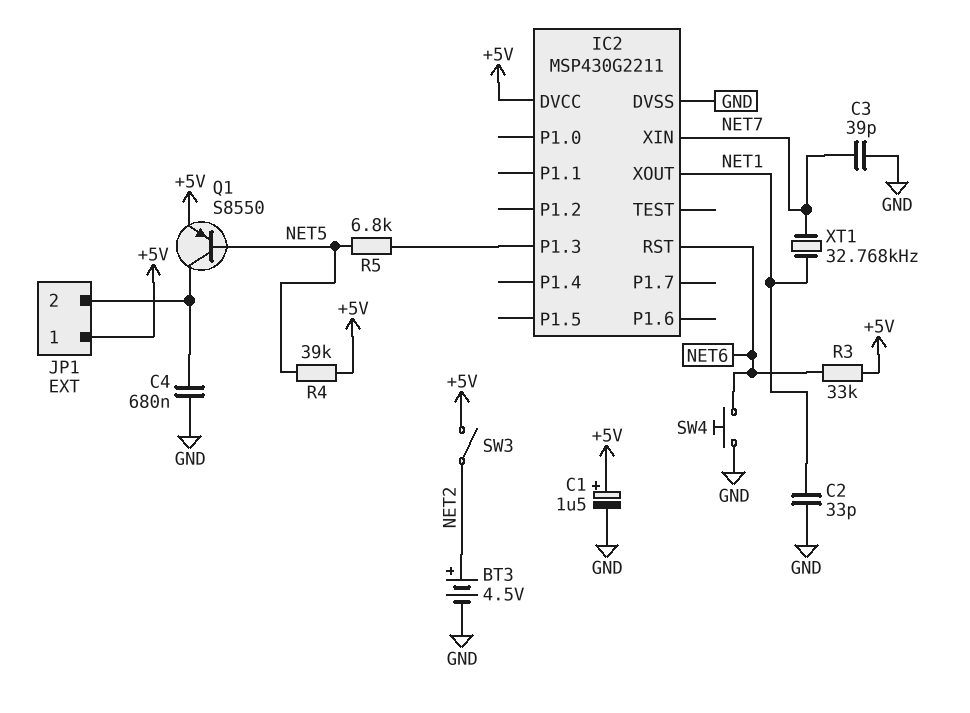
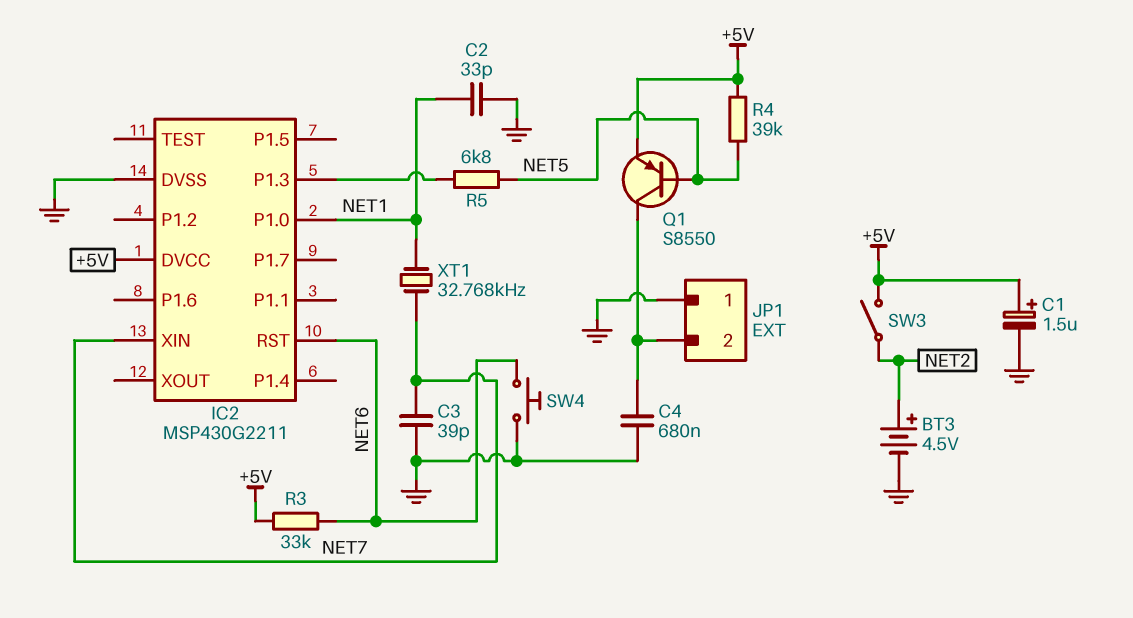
IC2 pin P1.0: none -> NET1
IC2 pin XOUT: NET1 -> none
JP1 pin 1: +5V -> GND

